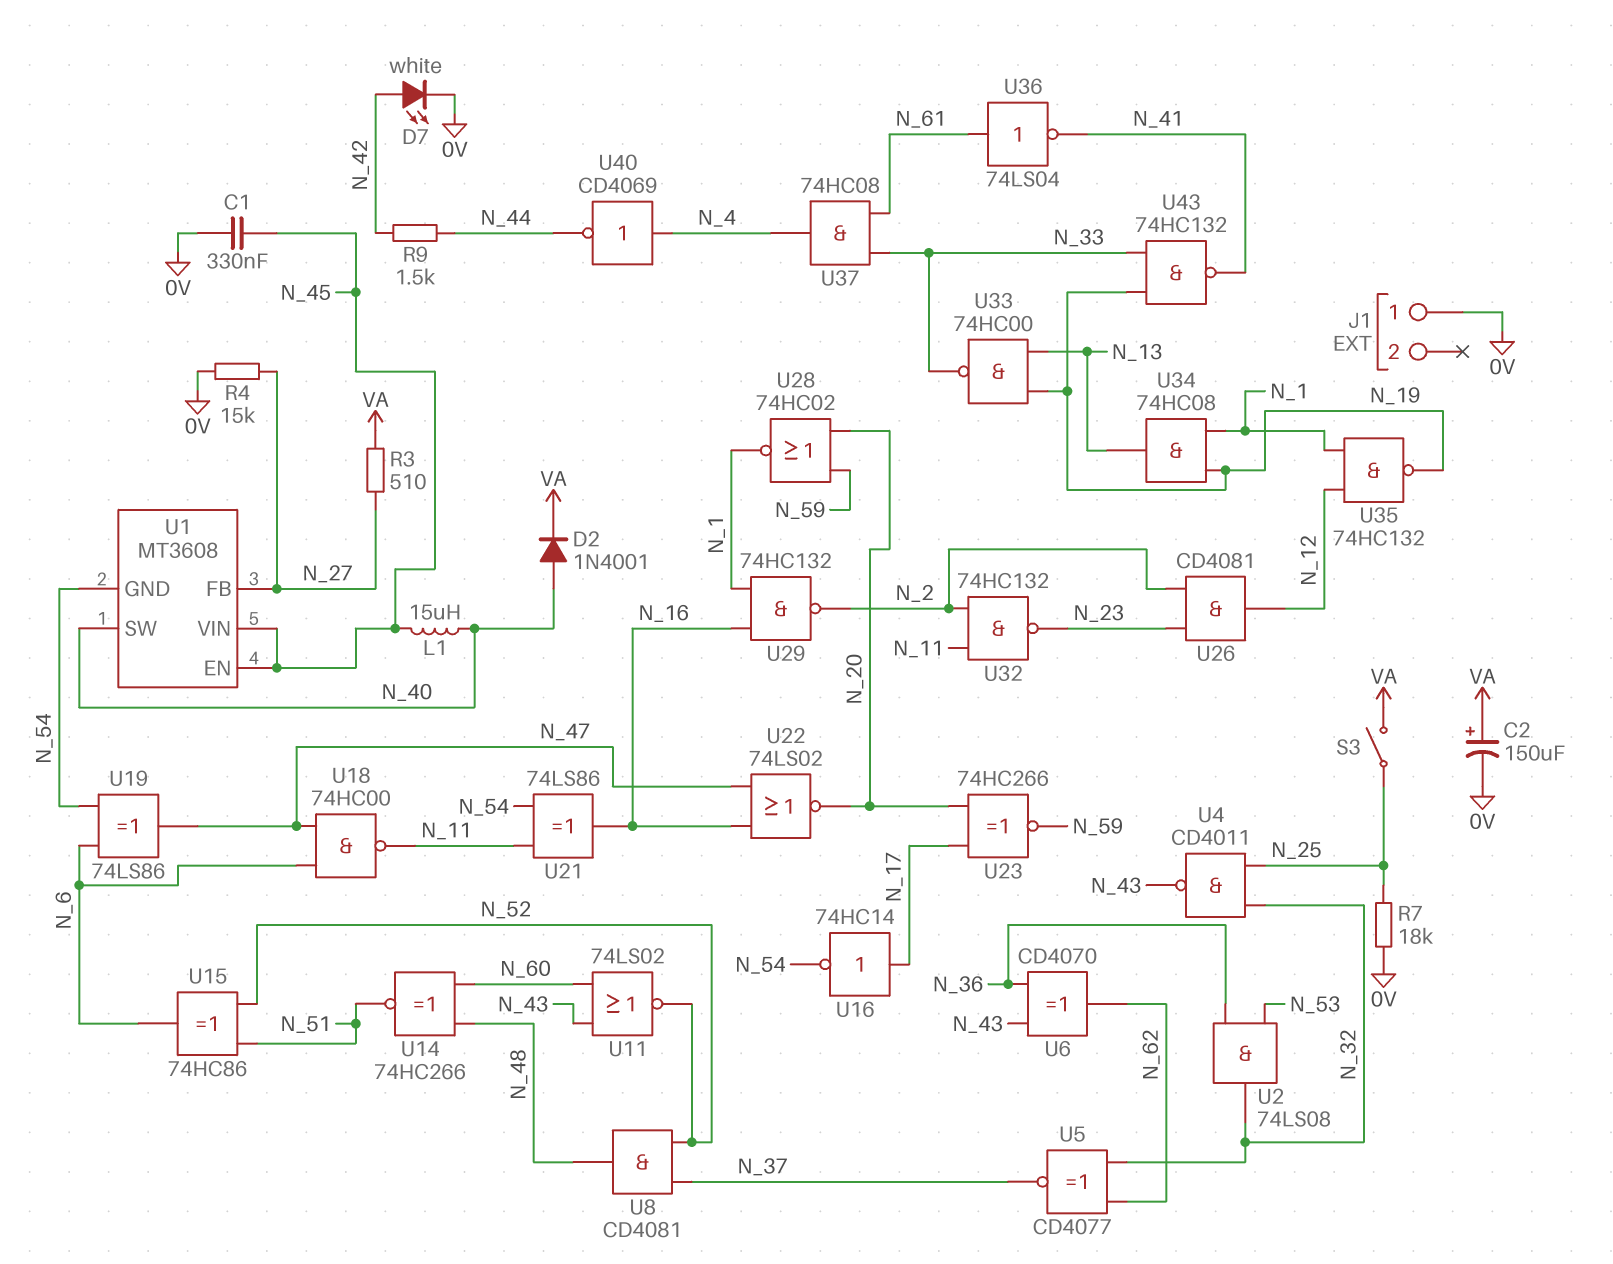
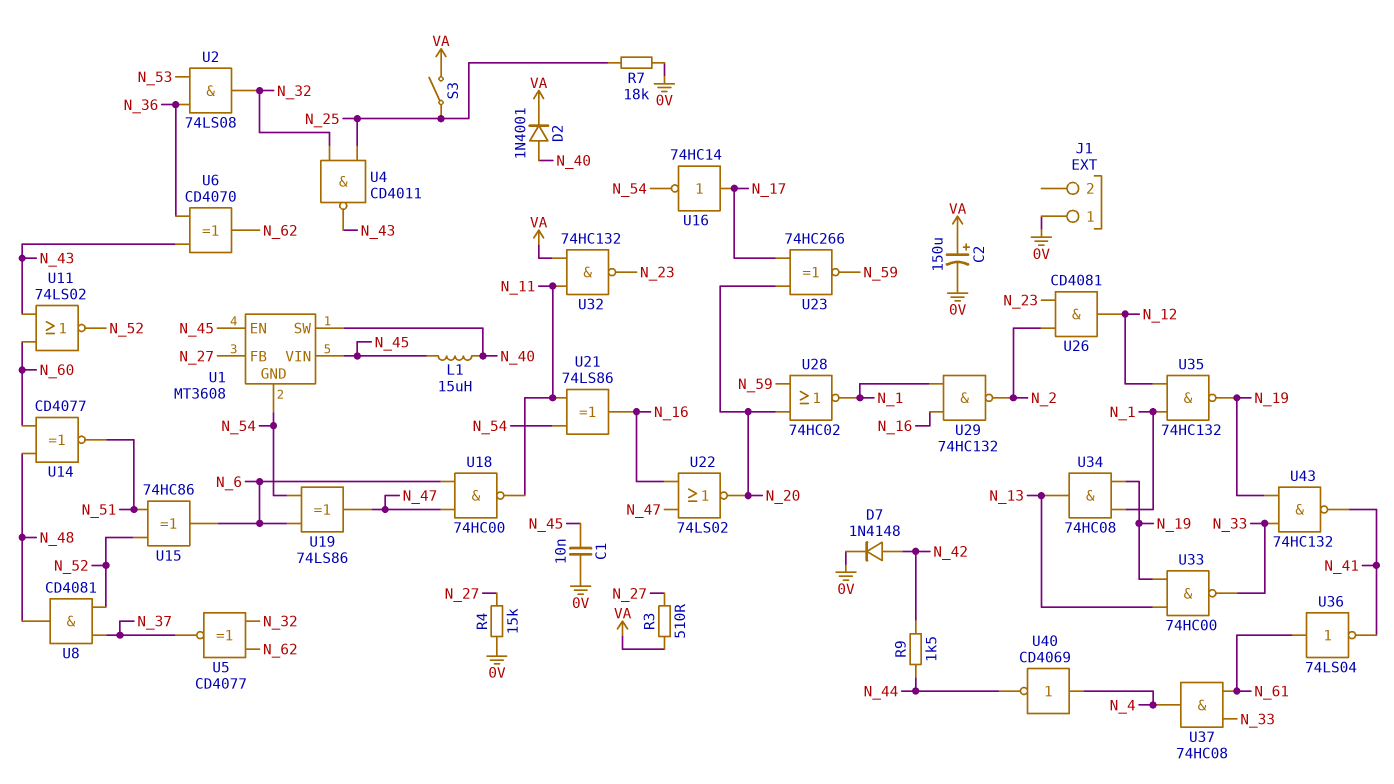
C1: 330nF (0V, N_45) -> 10nF (0V, N_45)
D7: LED white (A N_42, K 0V) -> diode 1N4148 (A N_42, K 0V)
U14: XNOR 74HC266 (in N_48, in N_60, out N_51) -> XNOR CD4077 (in N_48, in N_60, out N_51)
U32: NAND 74HC132 (in N_2, in N_11, out N_23) -> NAND 74HC132 (in N_11, in VA, out N_23)

